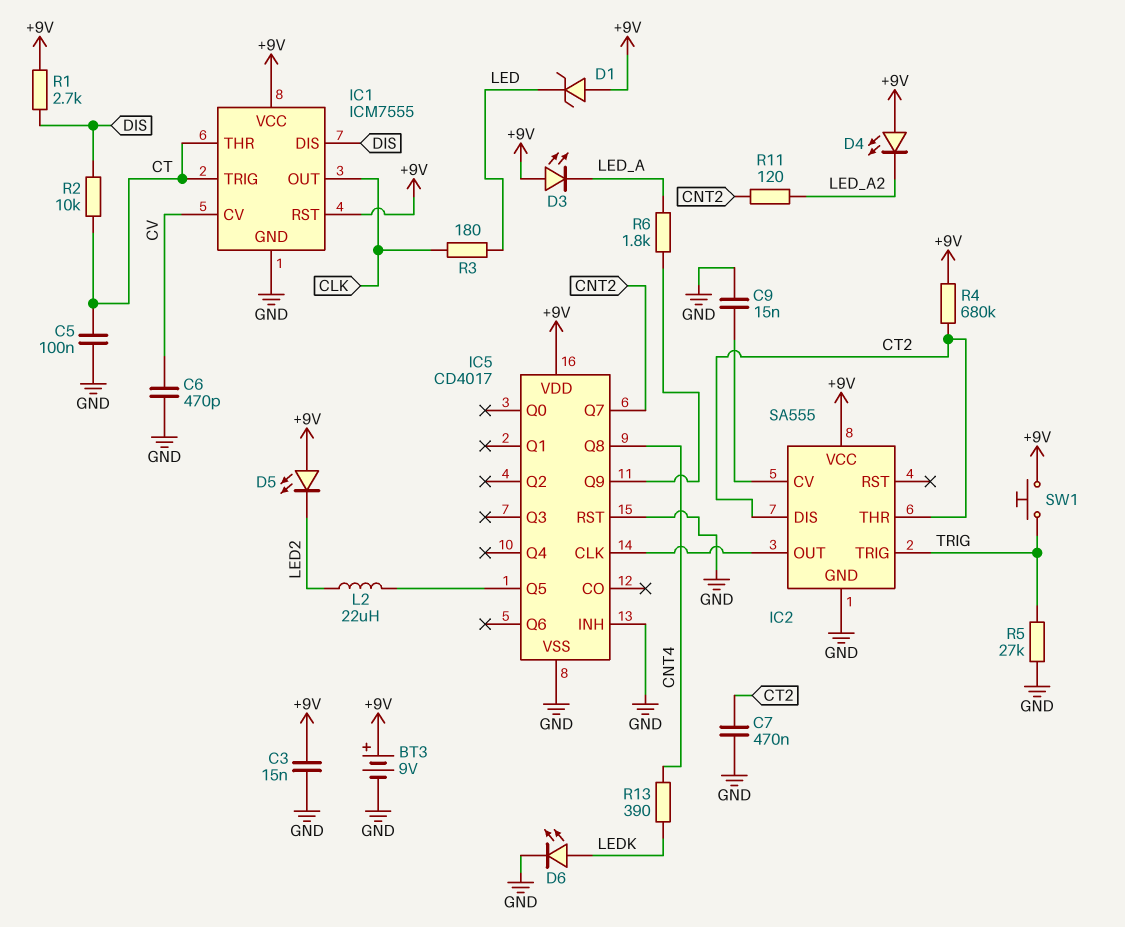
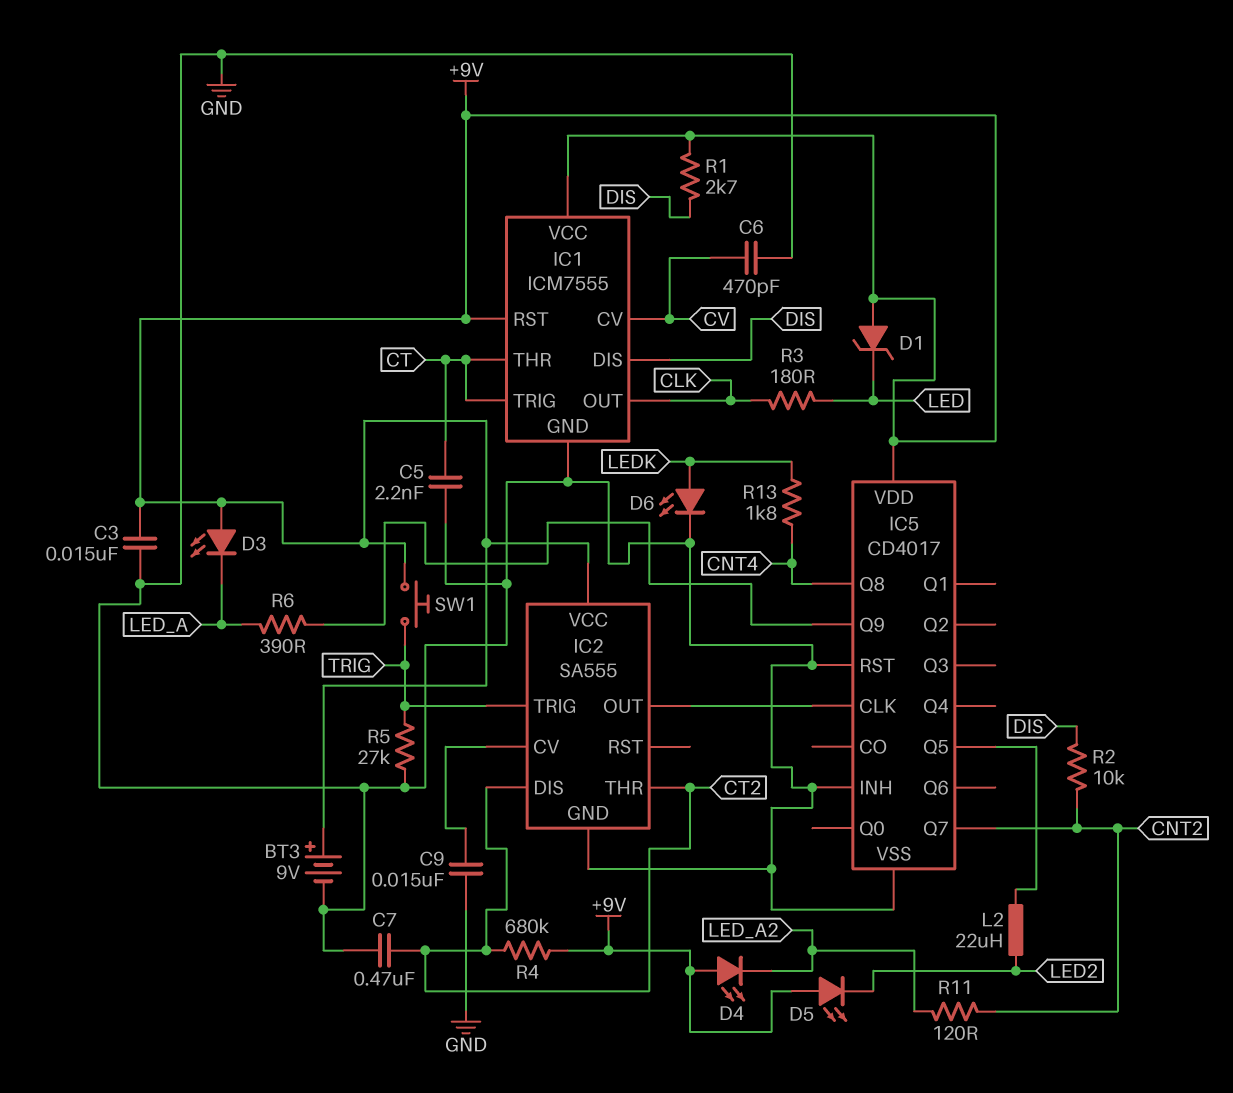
C5: 100nF (CT, GND) -> 2.2nF (CT, GND)
R2: 10k (CT, DIS) -> 10k (CNT2, DIS)
R6: 1.8k (IC5/Q9, LED_A) -> 390 (IC5/Q9, LED_A)
R13: 390 (CNT4, LEDK) -> 1.8k (CNT4, LEDK)

